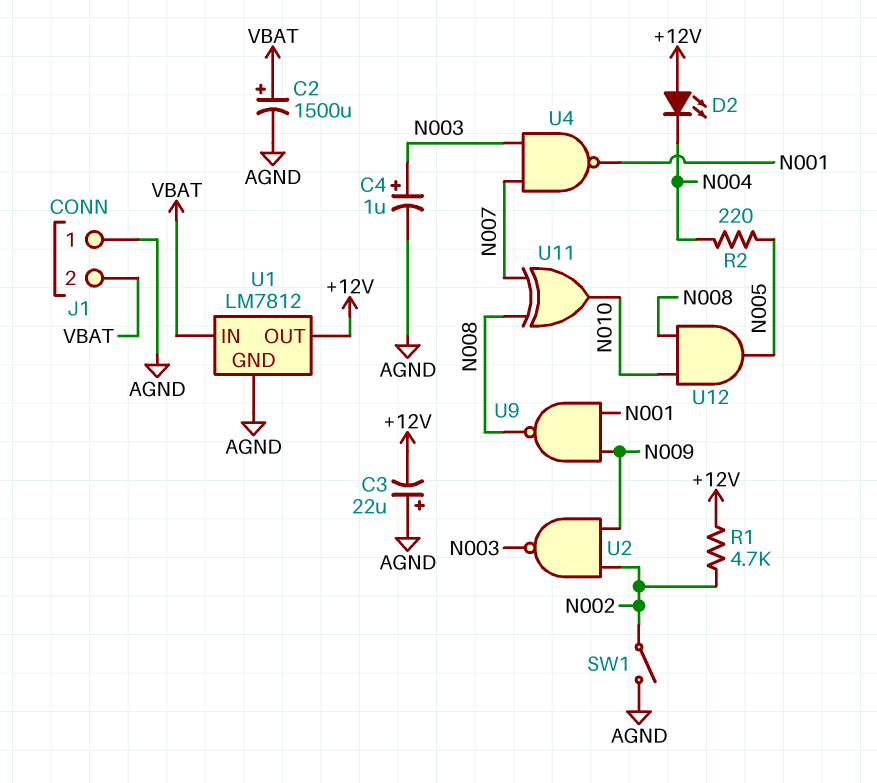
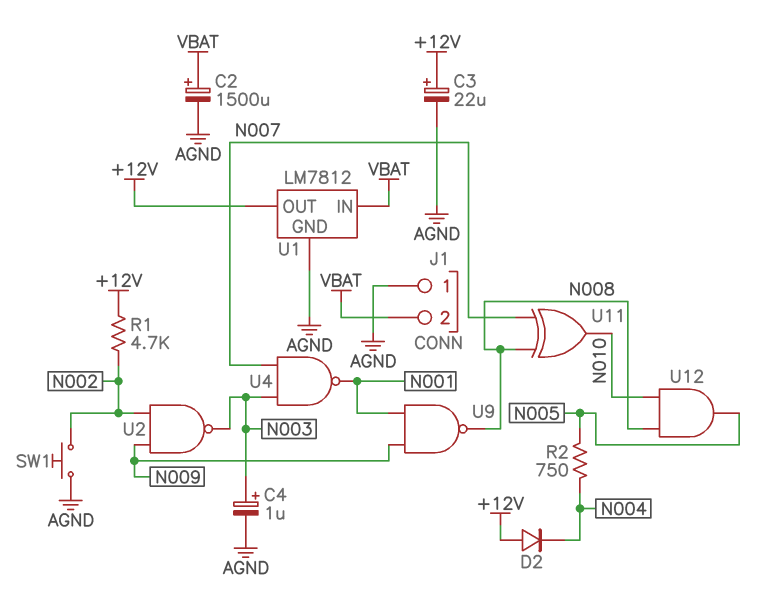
C3: 22uF (plus AGND, minus +12V) -> 22uF (plus +12V, minus AGND)
D2: LED (A +12V, K N004) -> diode (A +12V, K N004)
R2: 220 (N004, N005) -> 750 (N004, N005)
SW1: switch (AGND, N002) -> button (AGND, N002)

